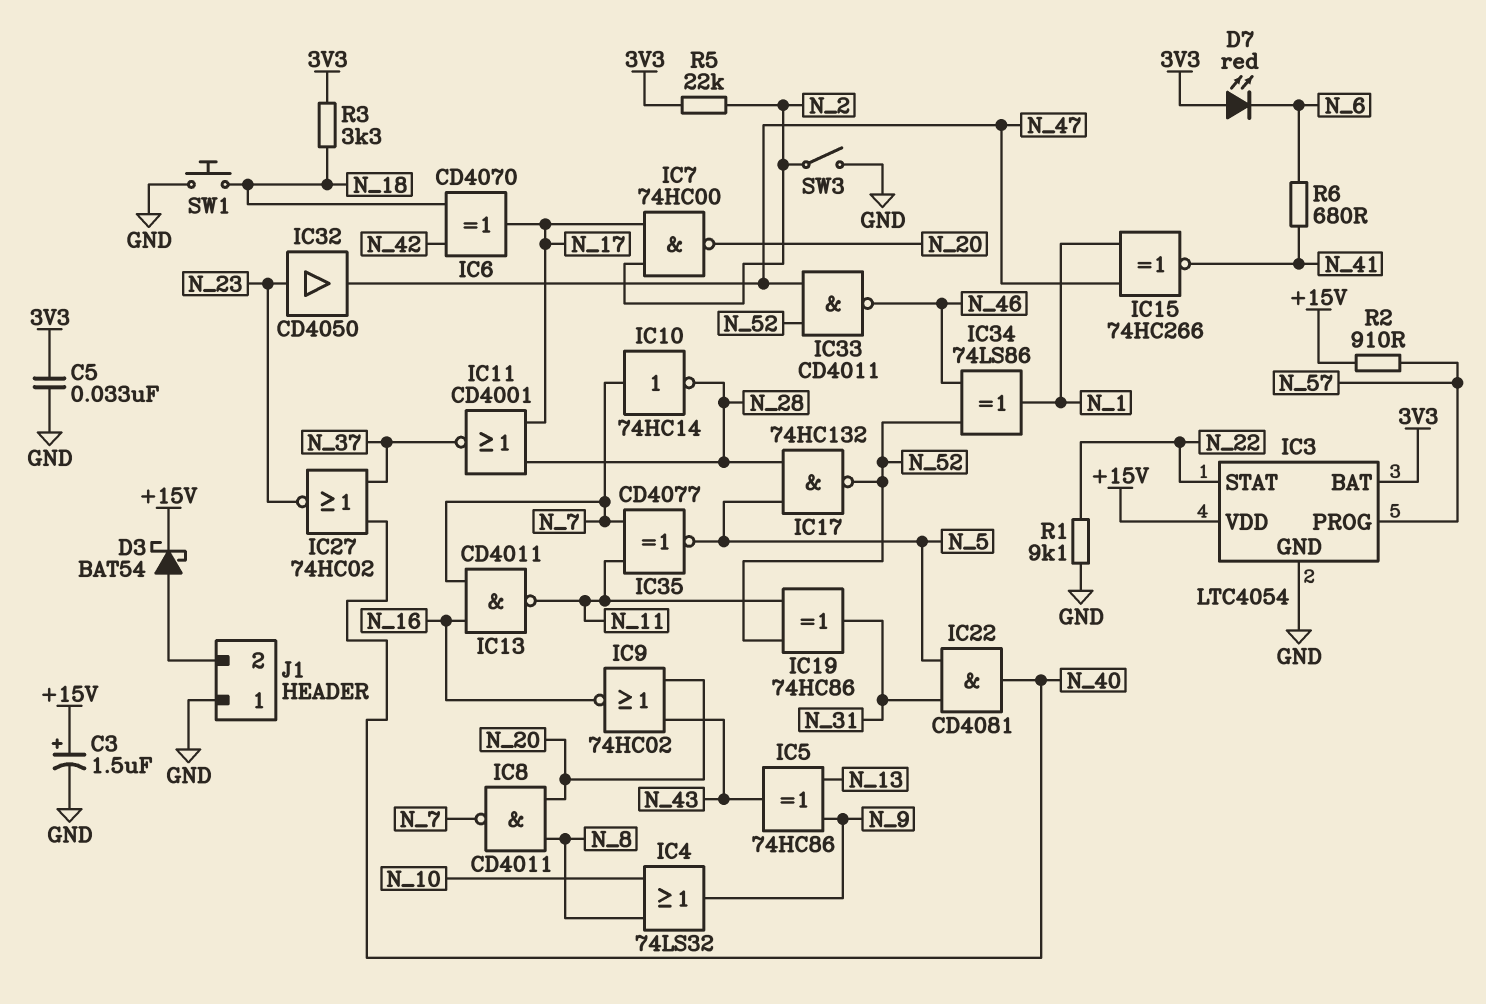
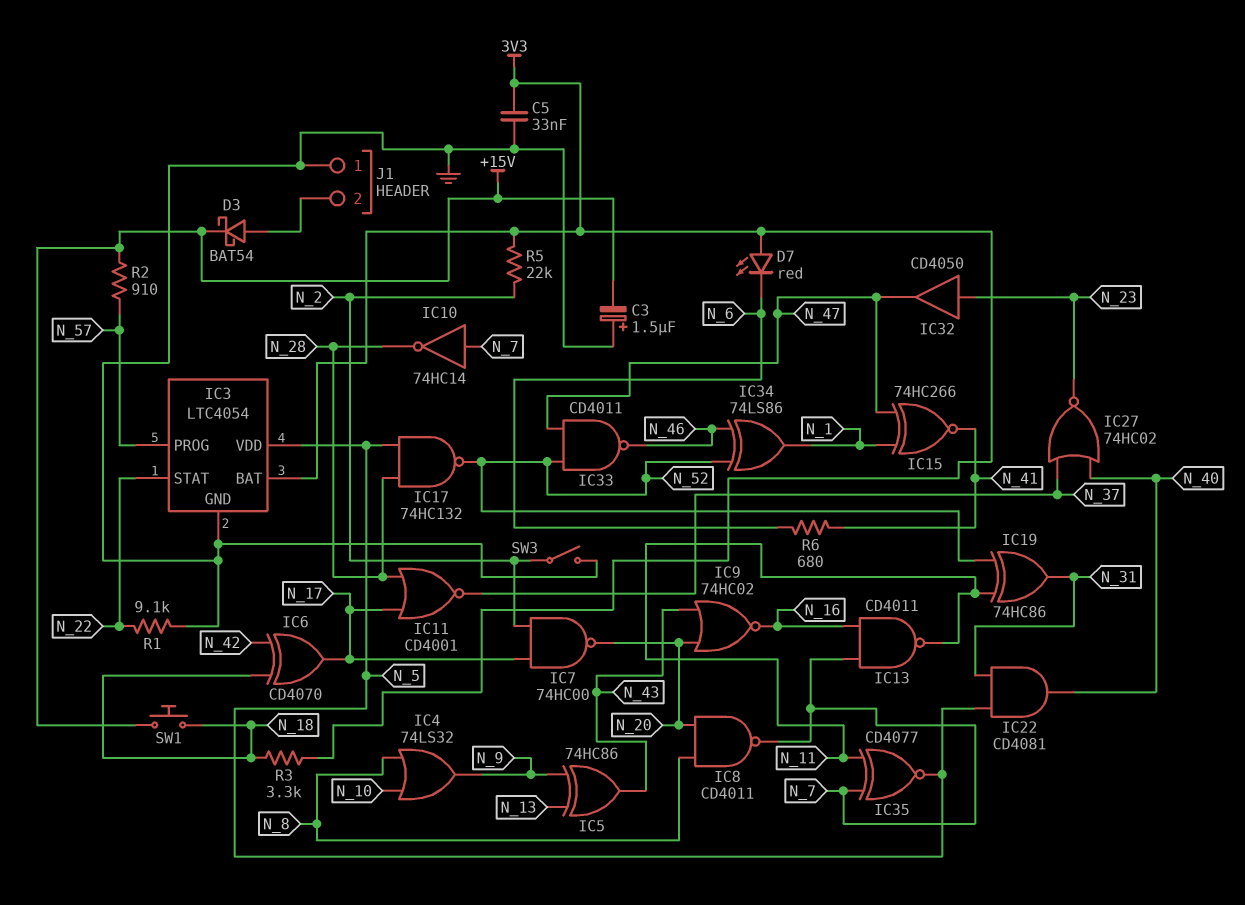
C3: 1.5uF (plus +15V, minus GND) -> 1.5uF (plus GND, minus +15V)
IC3 pin VDD: +15V -> N_5
SW1: button (GND, N_18) -> button (+15V, N_18)

